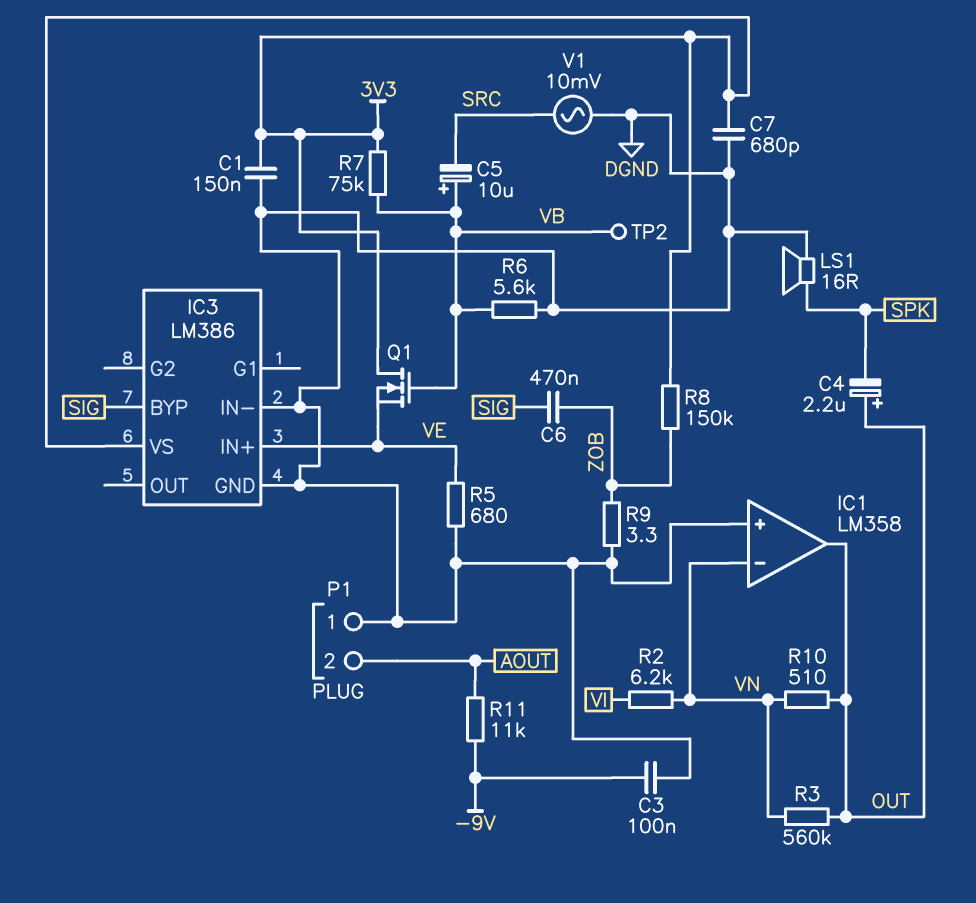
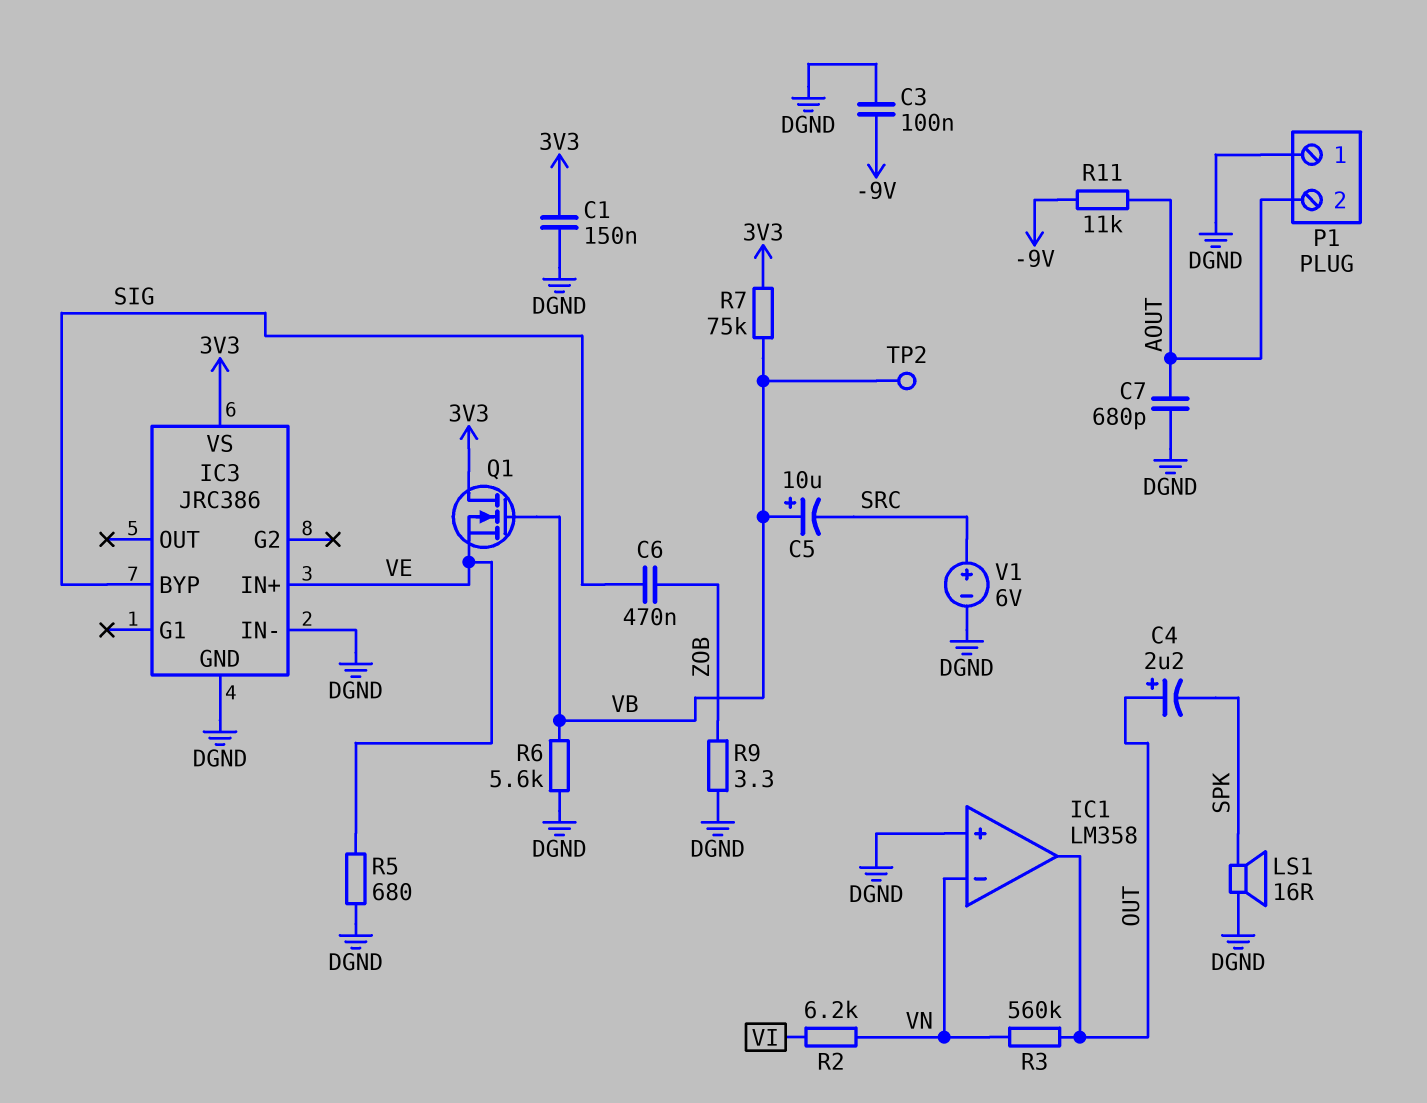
C7: 680pF (3V3, DGND) -> 680pF (AOUT, DGND)
IC3: LM386 -> JRC386
R8: 150k (3V3, ZOB) -> none
R10: 510 (OUT, VN) -> none
V1: AC 10mV (DGND, SRC) -> 6V (plus SRC, minus DGND)

